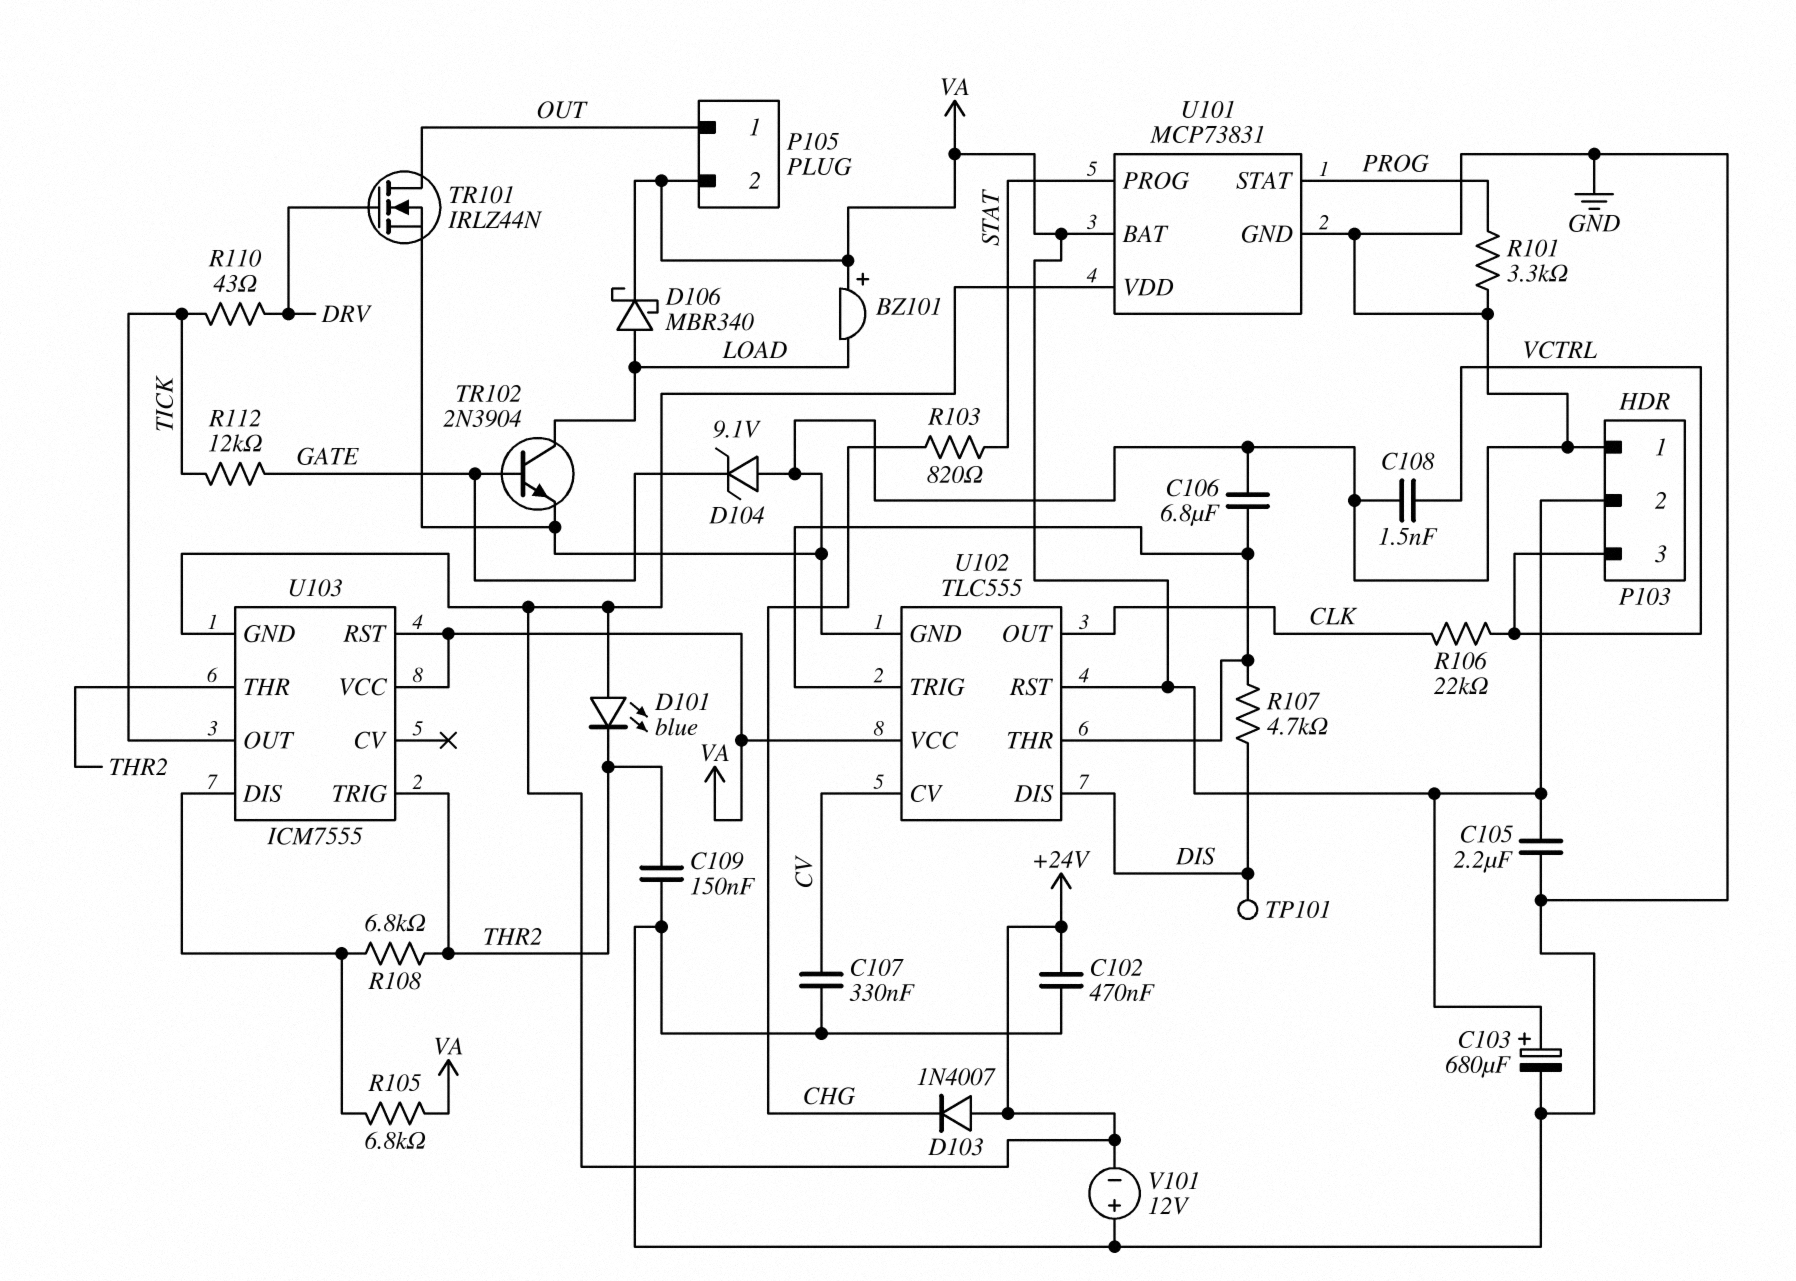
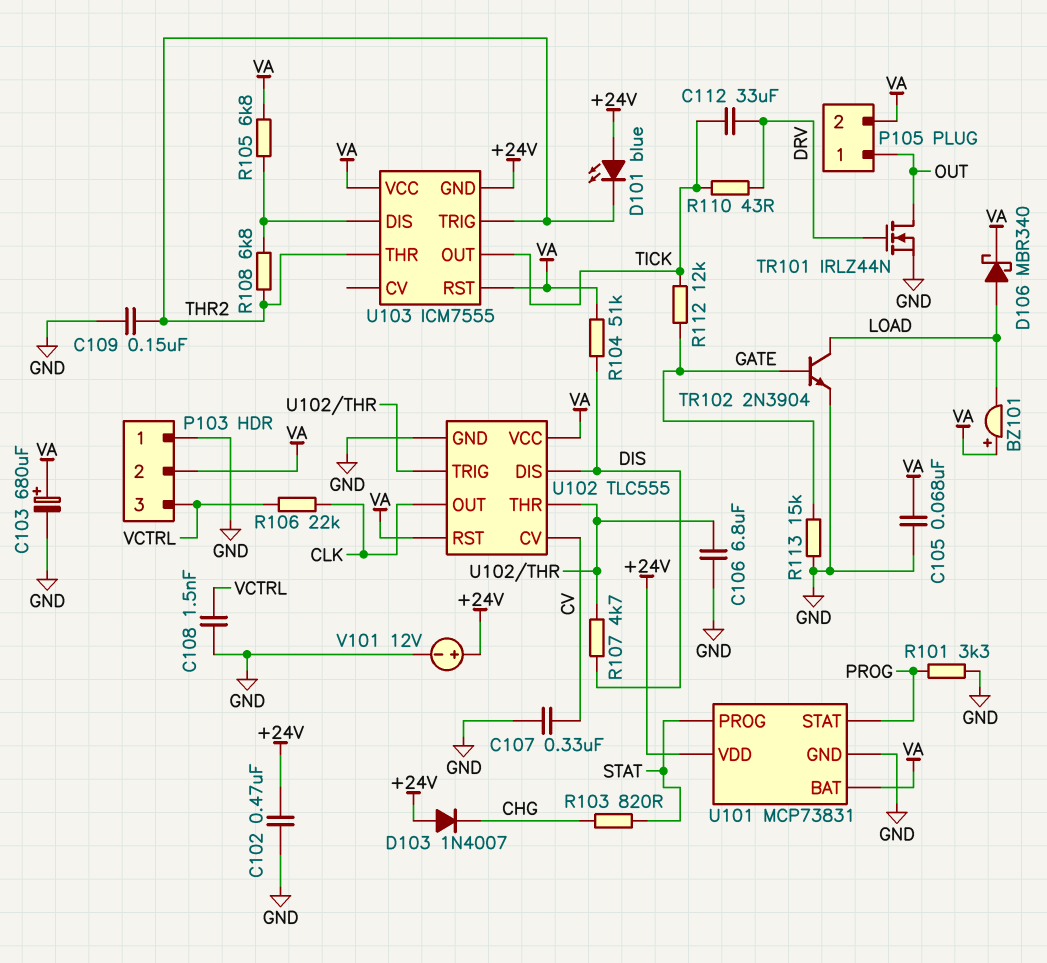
C105: 2.2uF (GND, VA) -> 68nF (GND, VA)
C112: none -> 33uF (DRV, TICK)
D104: zener 9.1V (A GND, K GATE) -> none
R104: none -> 51k (DIS, VA)
R113: none -> 15k (GATE, GND)
TP101: test point (DIS) -> none
V101: 12V (plus GND, minus +24V) -> 12V (plus +24V, minus GND)

